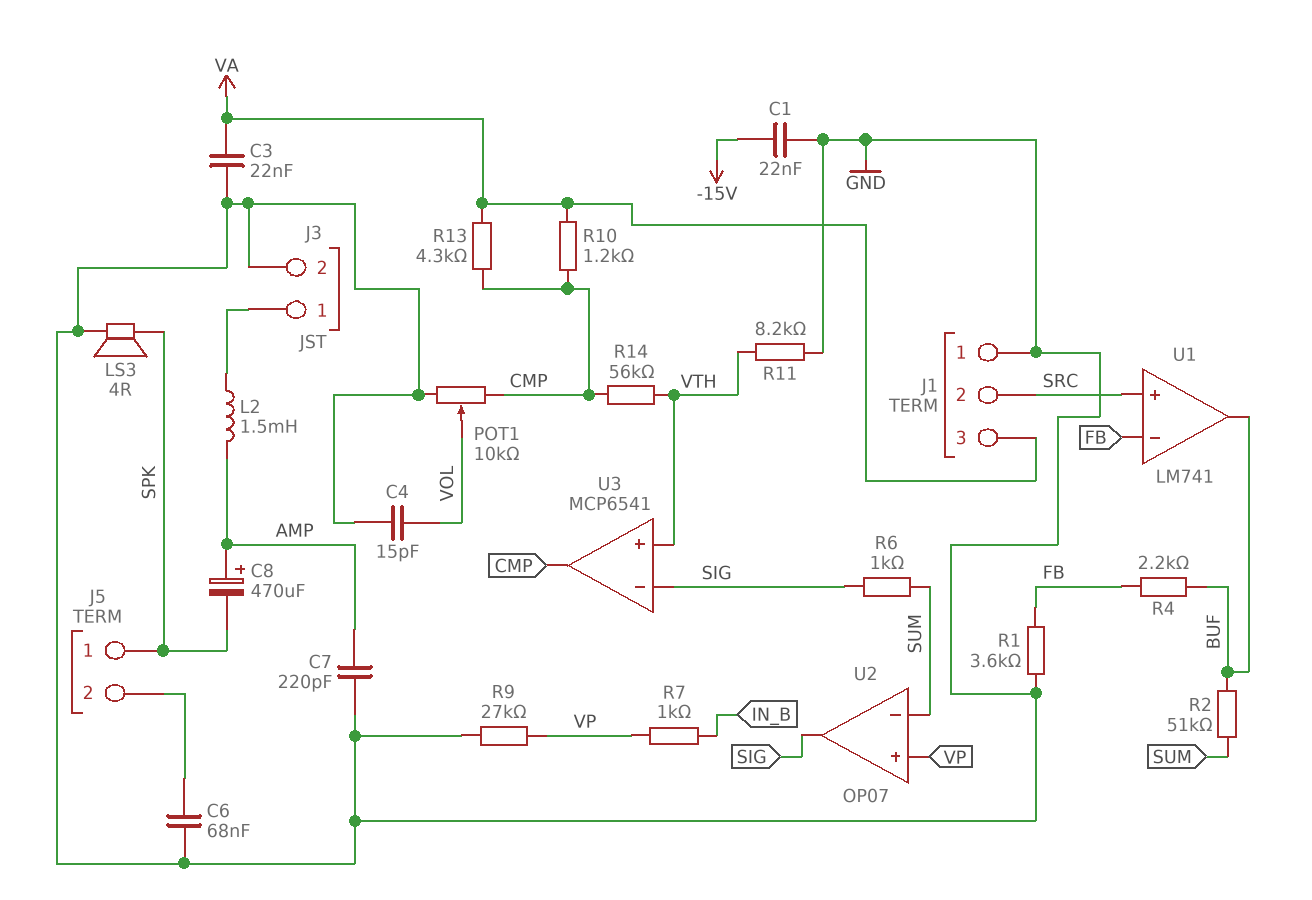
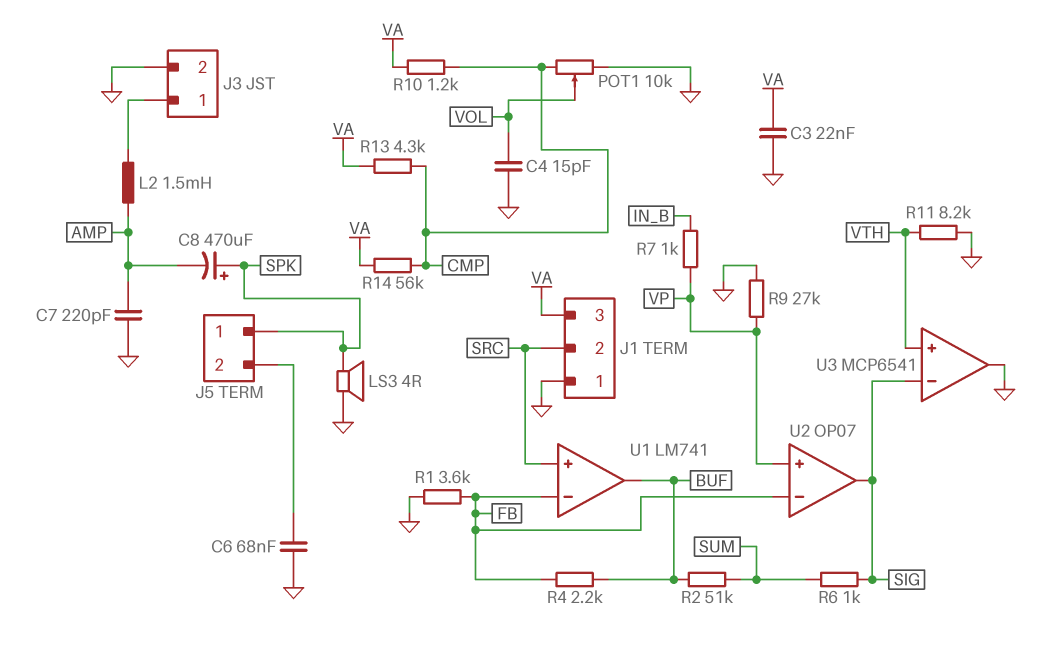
C1: 22nF (-15V, GND) -> none
C8: 470uF (plus AMP, minus SPK) -> 470uF (plus SPK, minus AMP)
R14: 56k (CMP, VTH) -> 56k (CMP, VA)
U2 pin in-: SUM -> FB
U3 pin out: CMP -> GND

